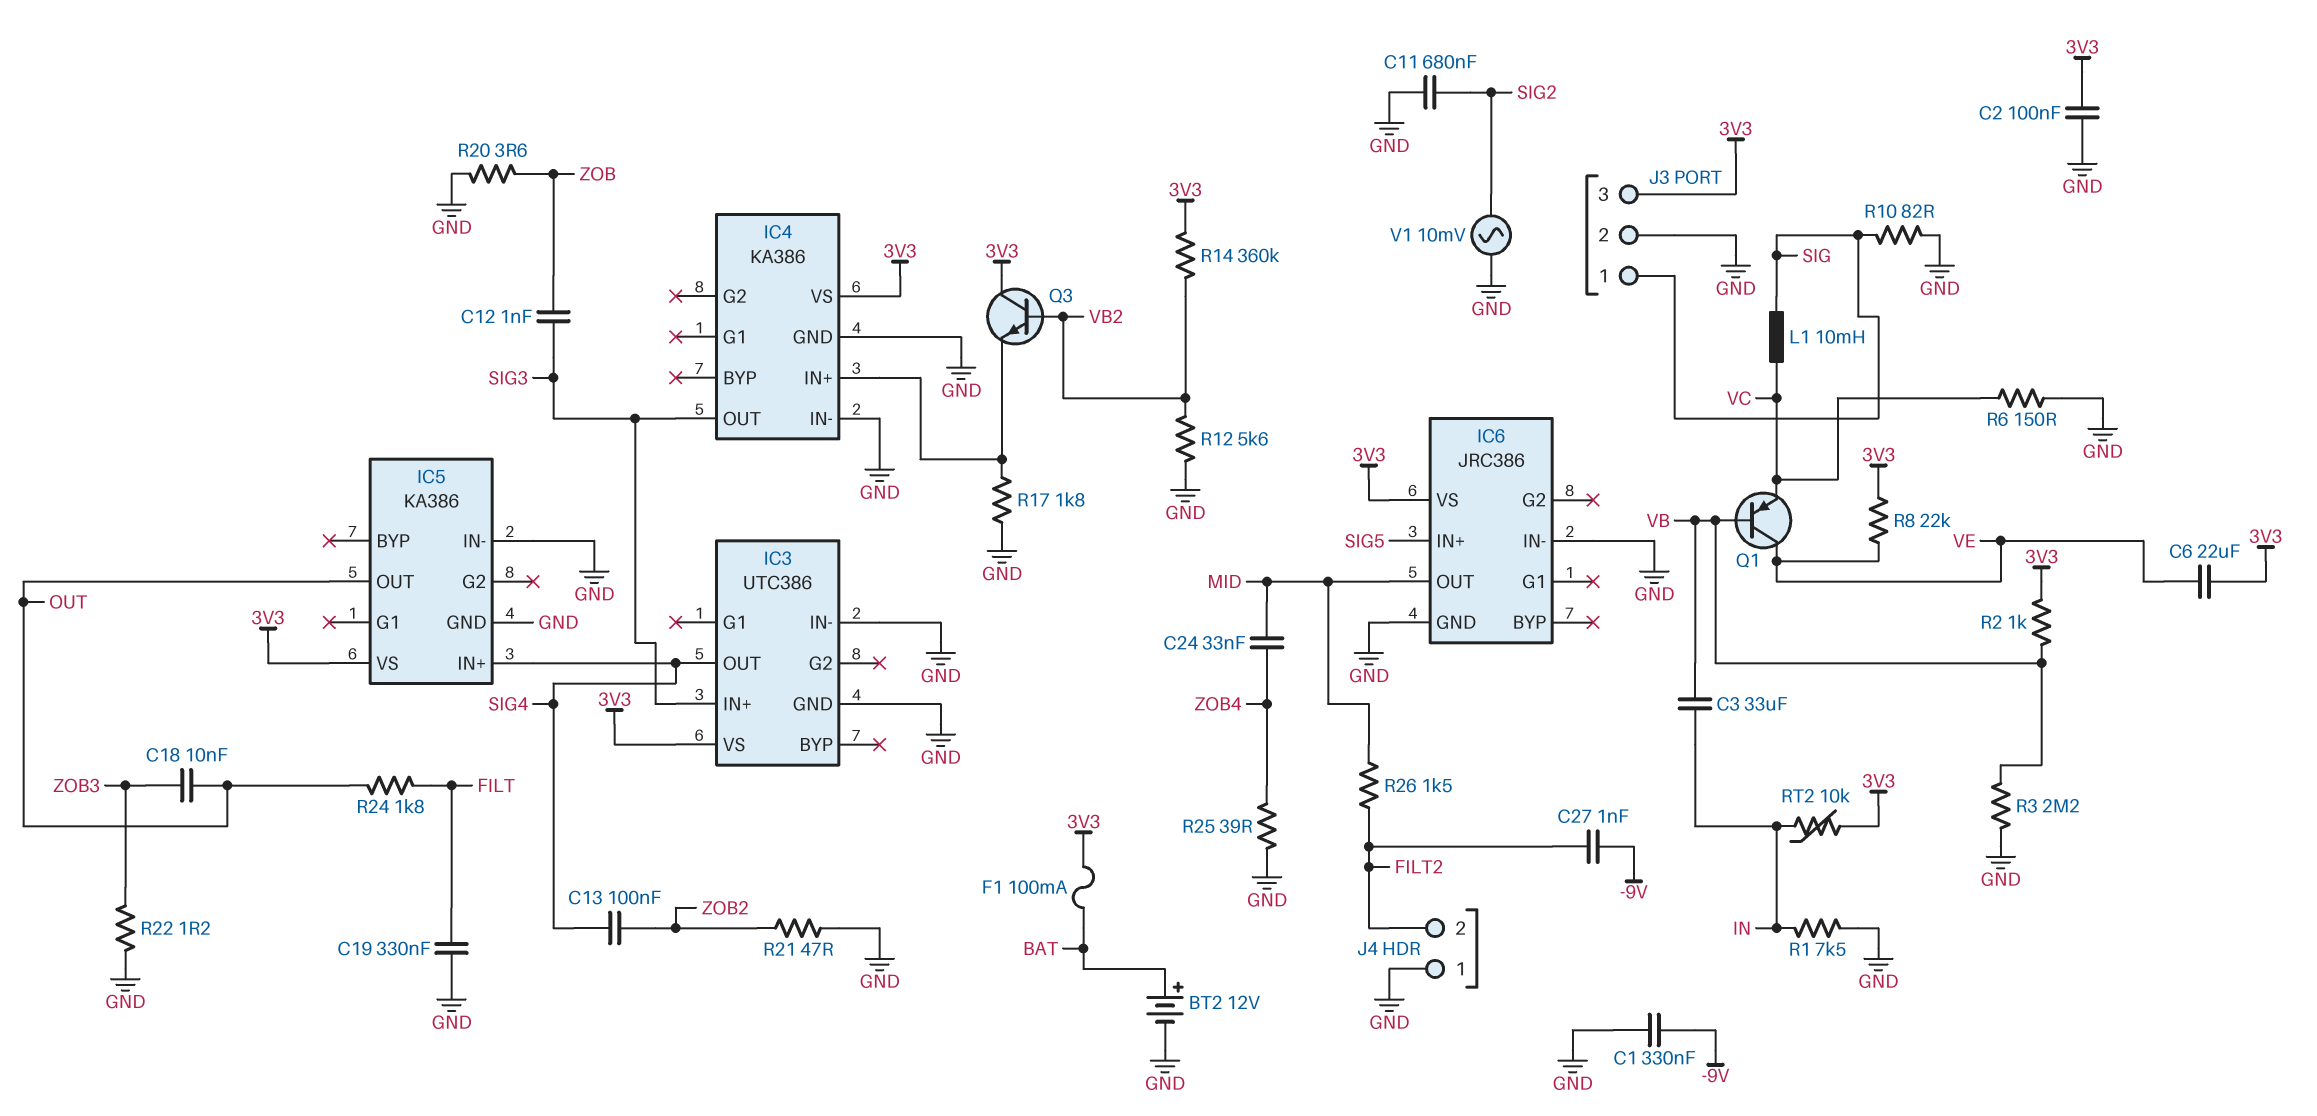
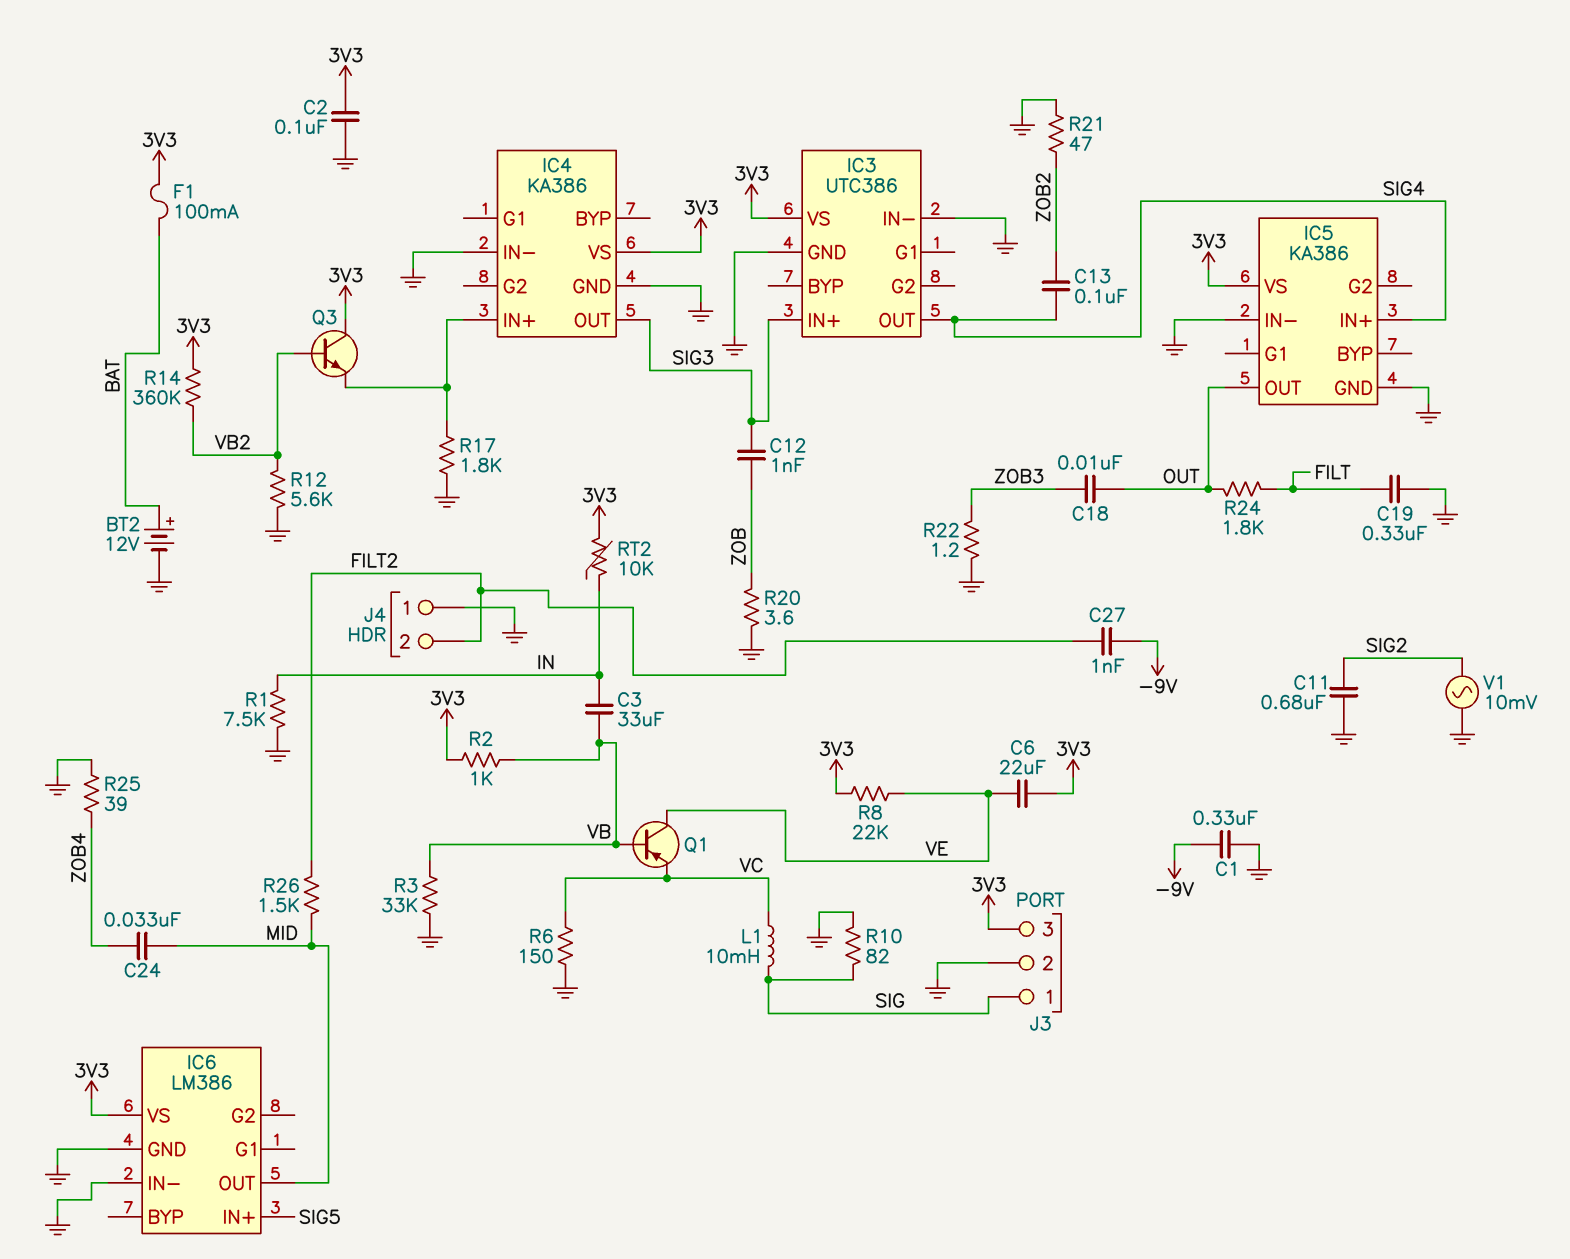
IC6: JRC386 -> LM386
R3: 2.2M (GND, VB) -> 33k (GND, VB)

